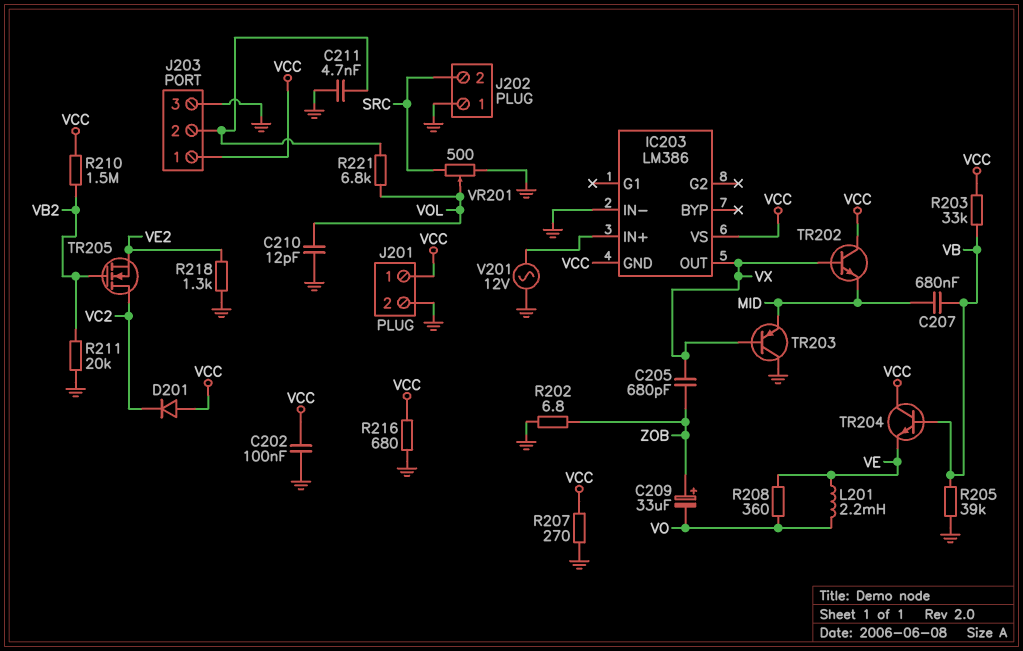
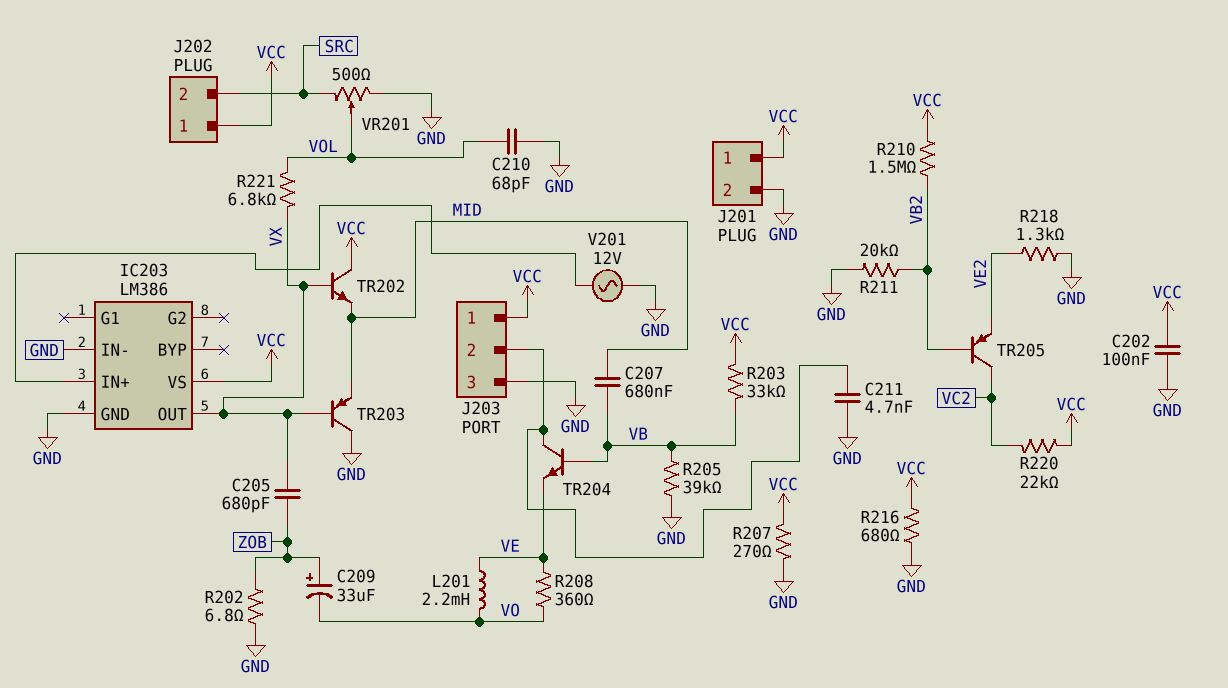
C210: 12pF (GND, VOL) -> 68pF (GND, VOL)
D201: diode (A VCC, K VC2) -> none
IC203 pin GND: VCC -> GND
J202 pin 1: GND -> VCC
R220: none -> 22k (VC2, VCC)
R221: 6.8k (J203/2, VOL) -> 6.8k (VOL, VX)
TR204: NPN (B VB, C VCC, E VE) -> NPN (B VB, C J203/2, E VE)
TR205: NMOS (G VB2, D VC2, S VE2) -> PNP (B VB2, C VC2, E VE2)

